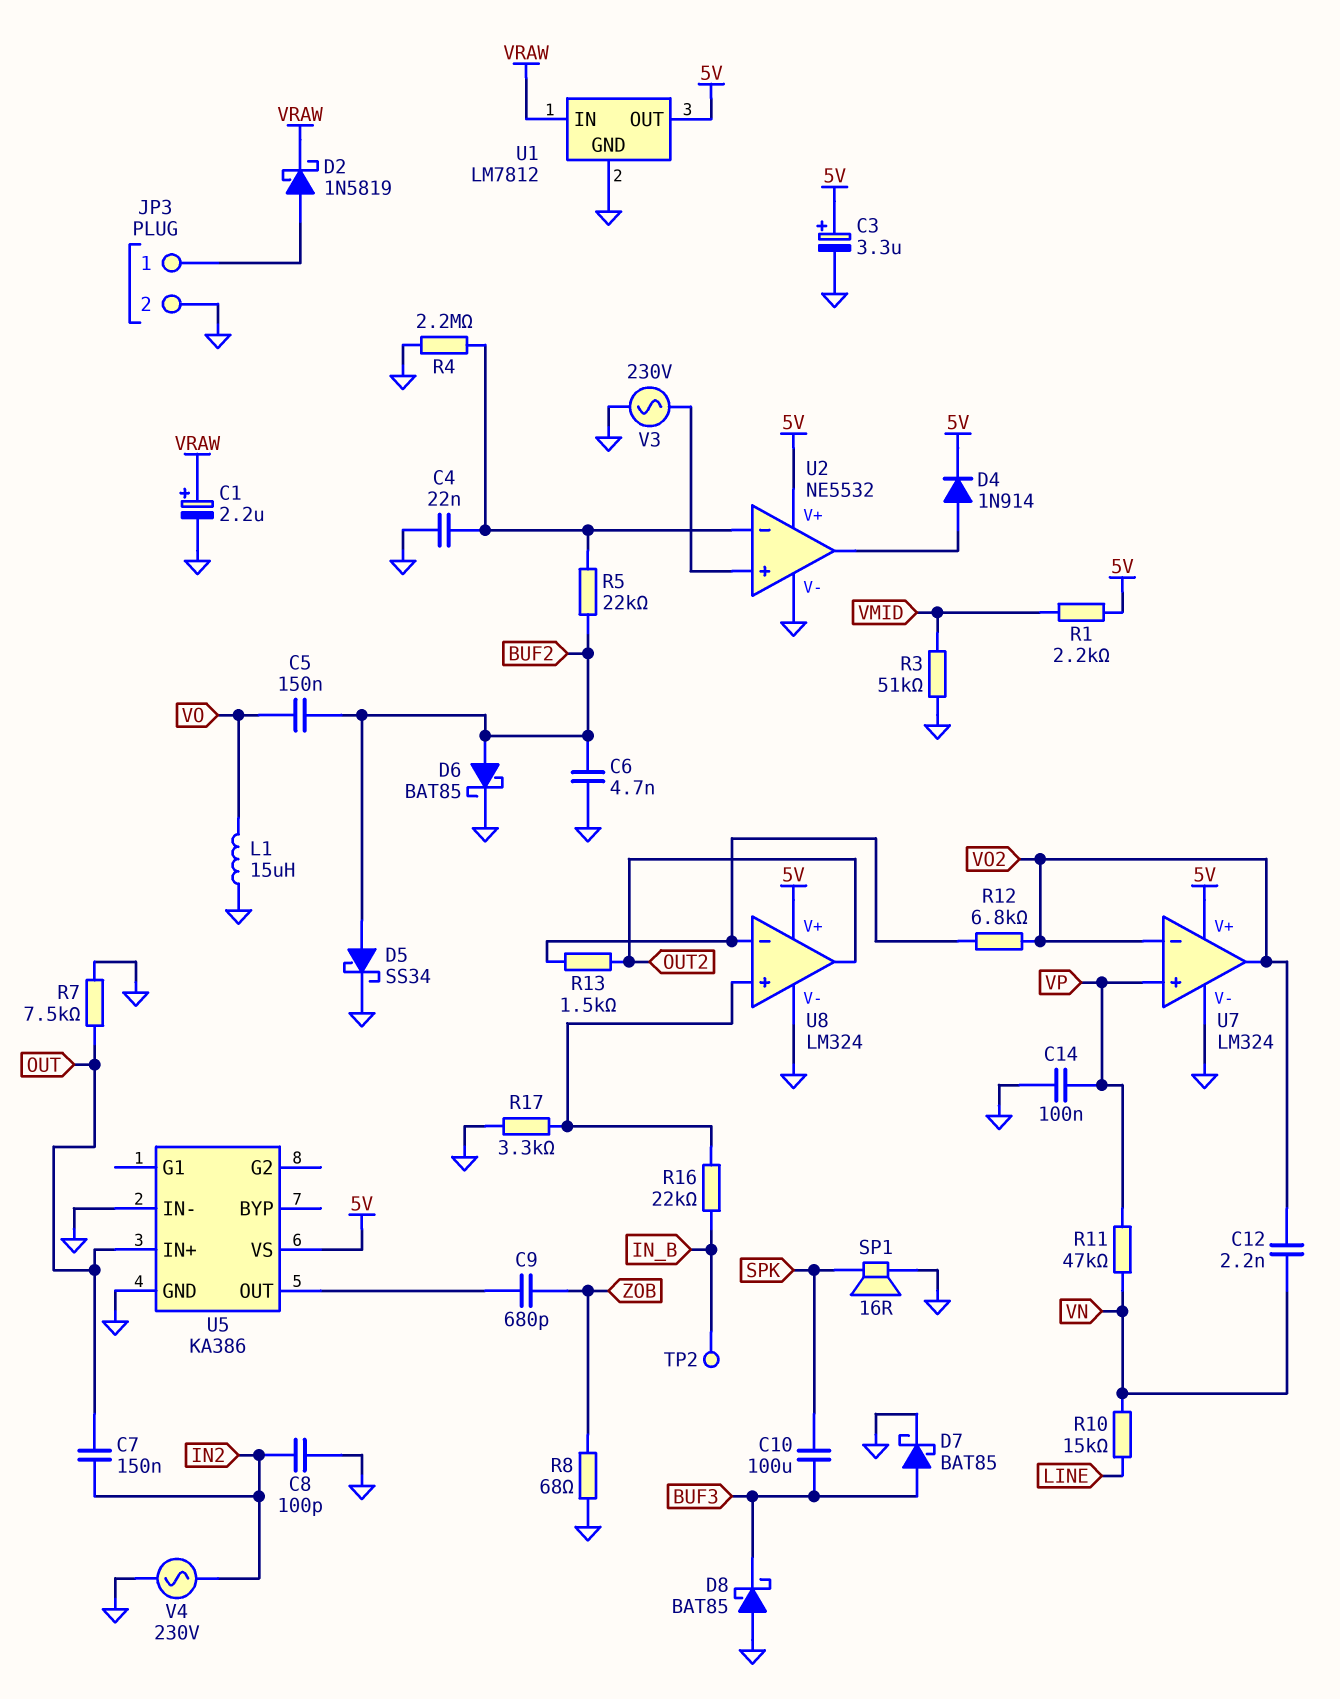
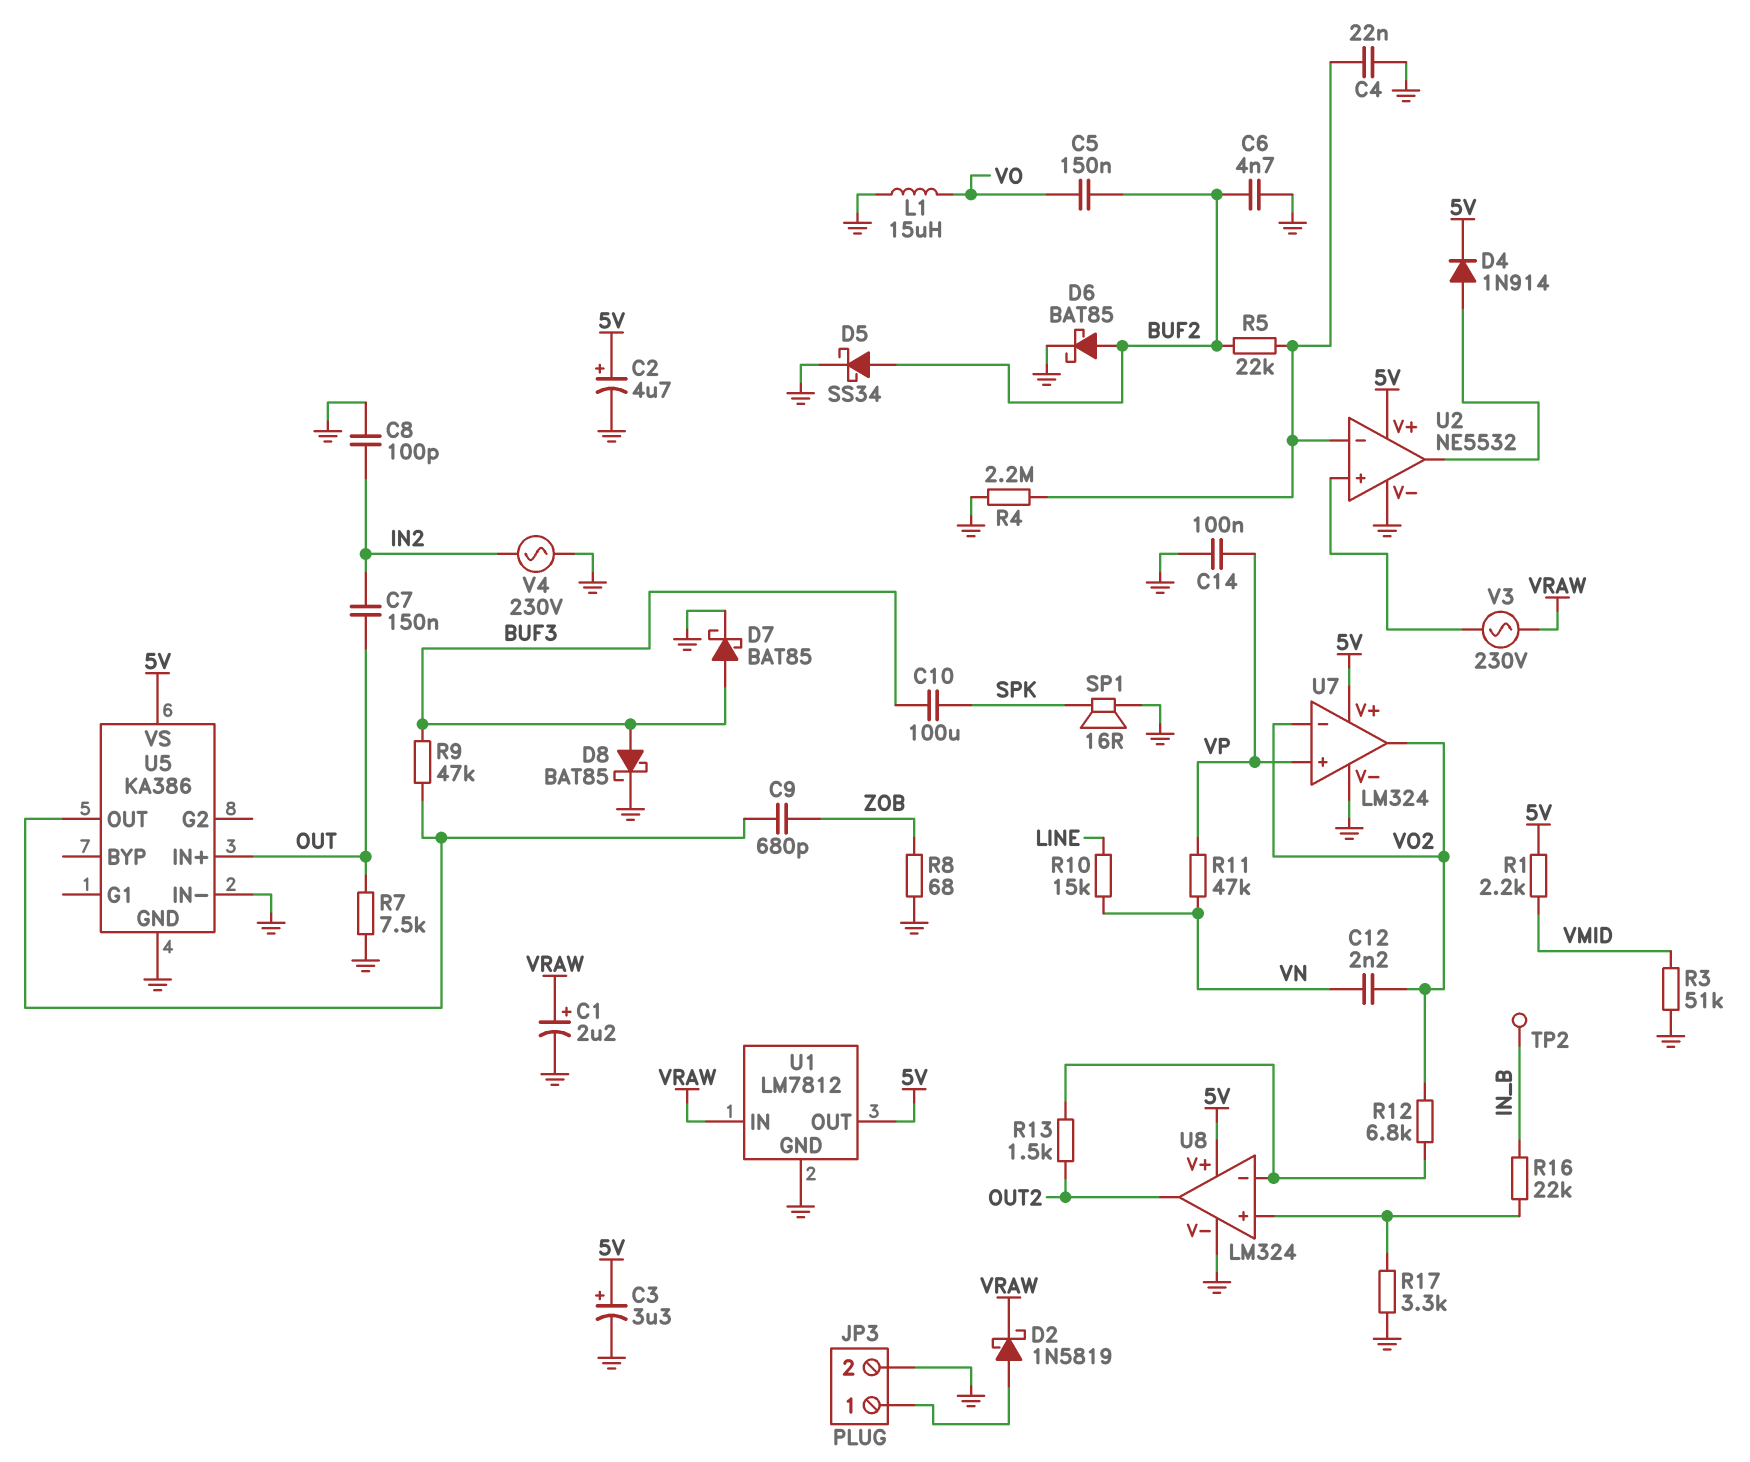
C2: none -> 4.7uF (plus 5V, minus GND)
D8: schottky BAT85 (A GND, K BUF3) -> schottky BAT85 (A BUF3, K GND)
R9: none -> 47k (BUF3, U5/OUT)
V3: AC 230V (GND, U2/in+) -> AC 230V (U2/in+, VRAW)

